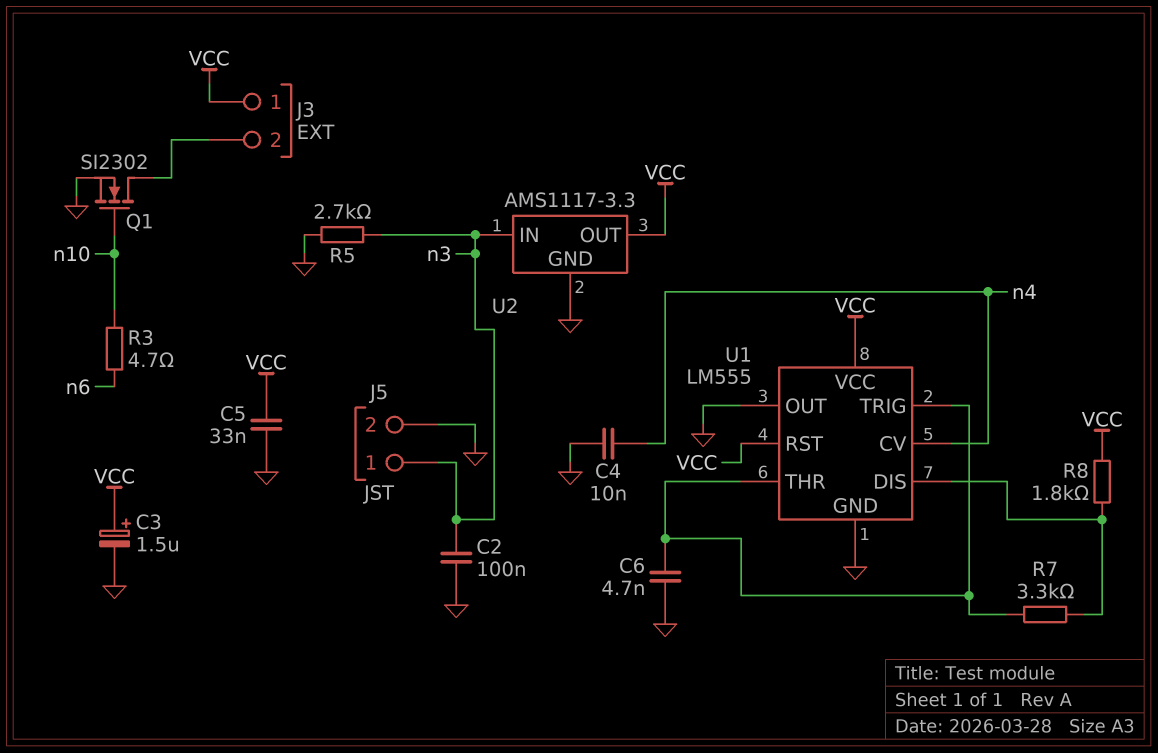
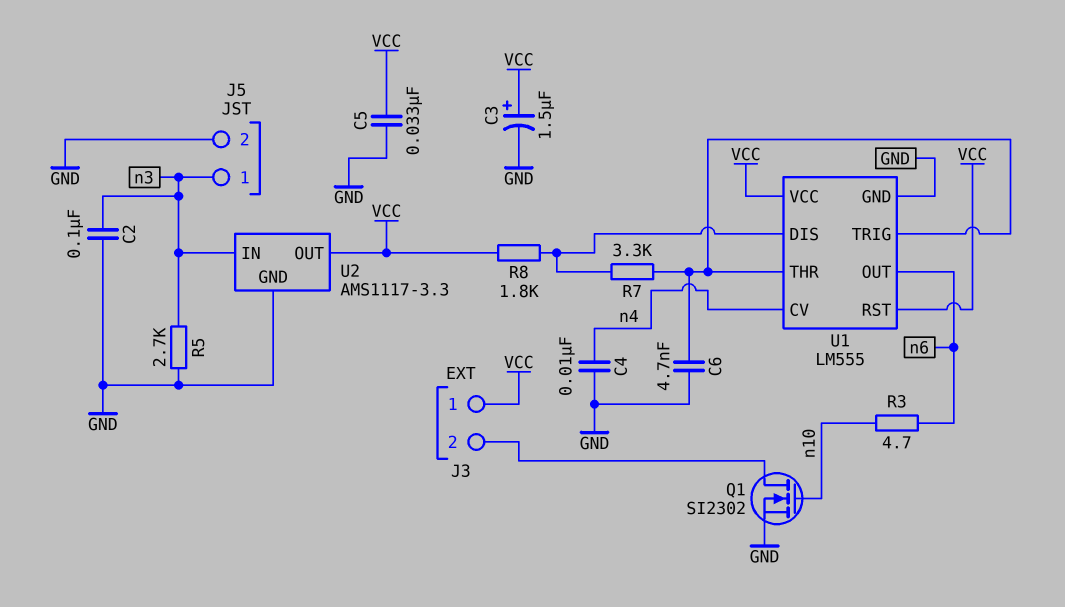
U1 pin OUT: GND -> n6

